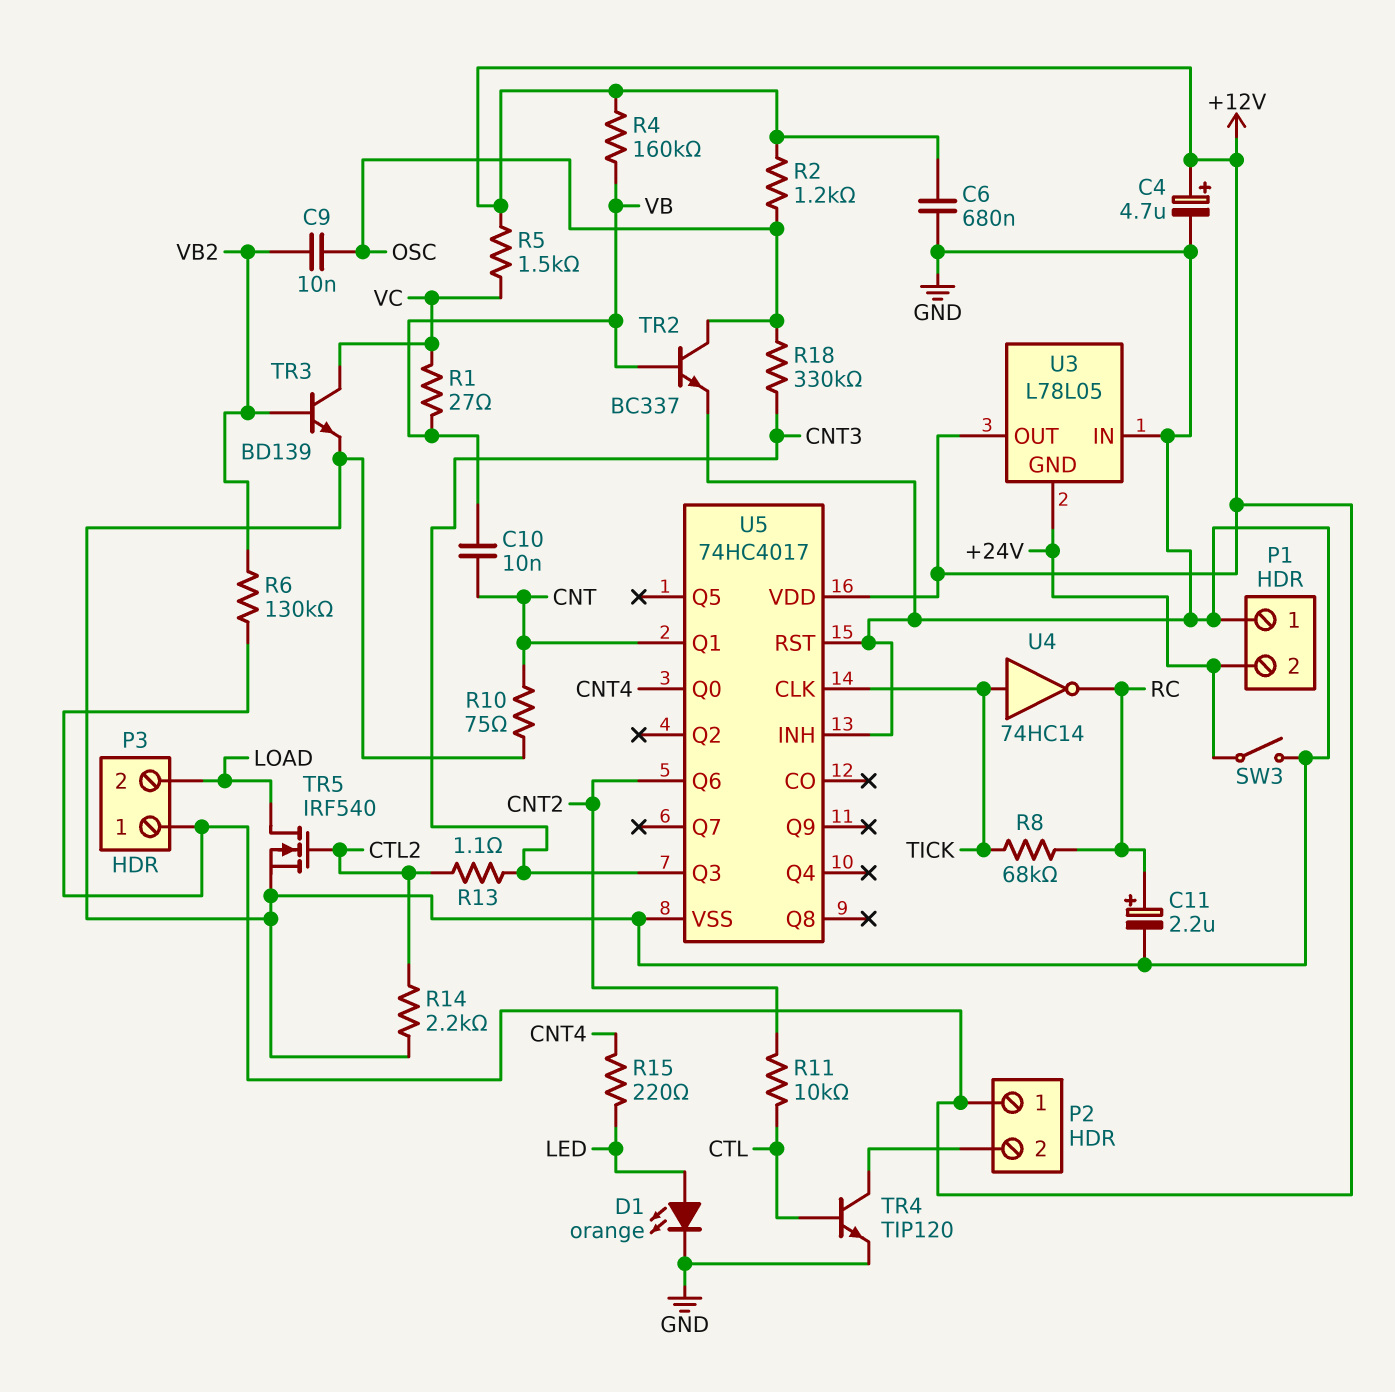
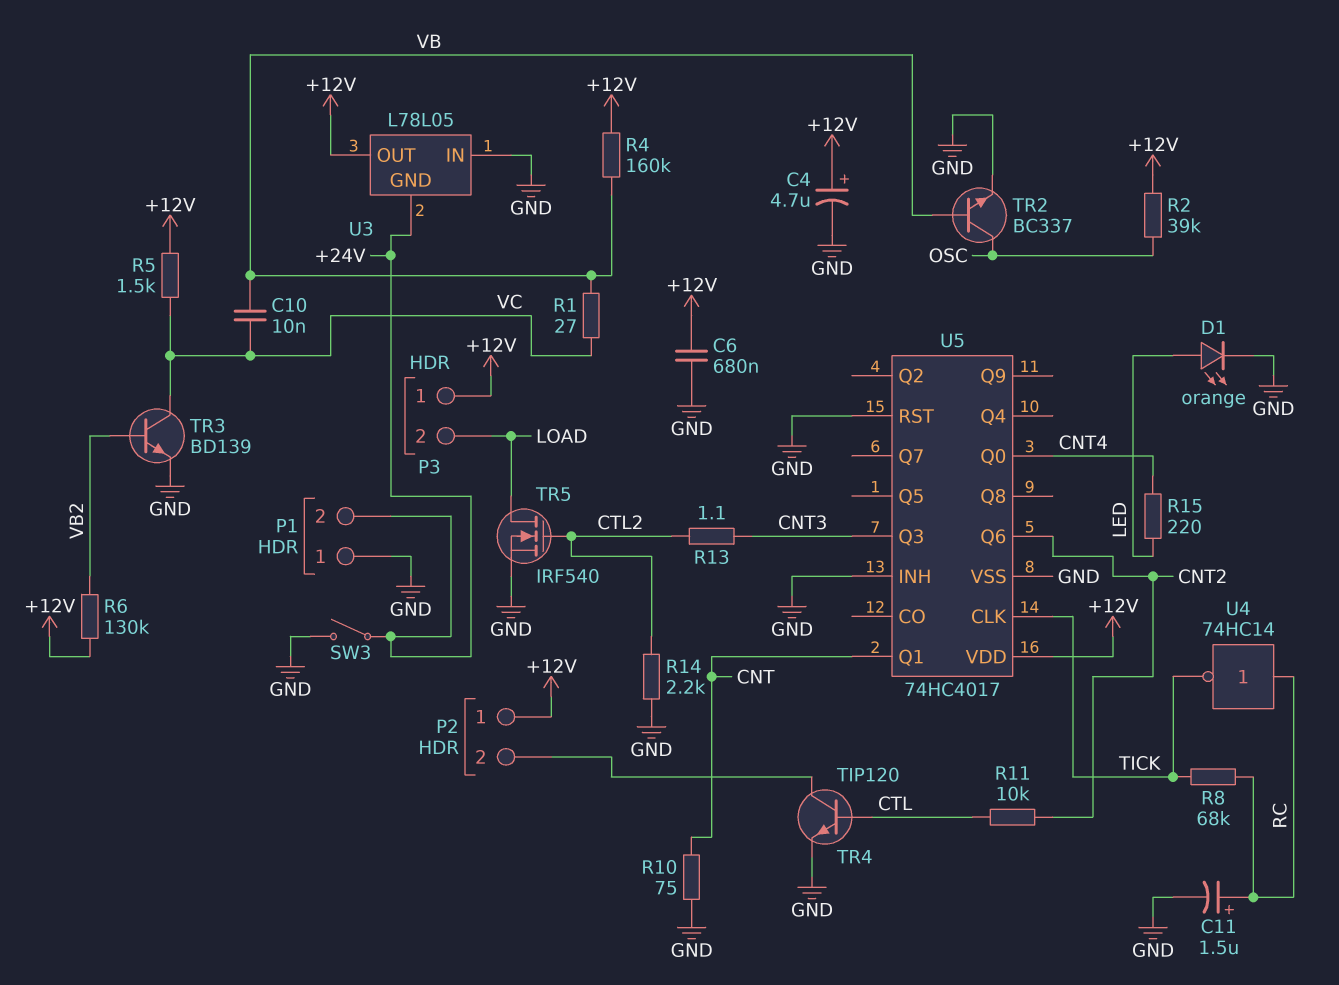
C9: 10nF (OSC, VB2) -> none
C10: 10nF (CNT, VB) -> 10nF (VB, VC)
C11: 2.2uF (plus RC, minus GND) -> 1.5uF (plus RC, minus GND)
R2: 1.2k (+12V, OSC) -> 39k (+12V, OSC)
R18: 330k (CNT3, OSC) -> none
U4: NOT 74HC14 (in TICK, out RC) -> NOT 74HC14 (in RC, out TICK)

